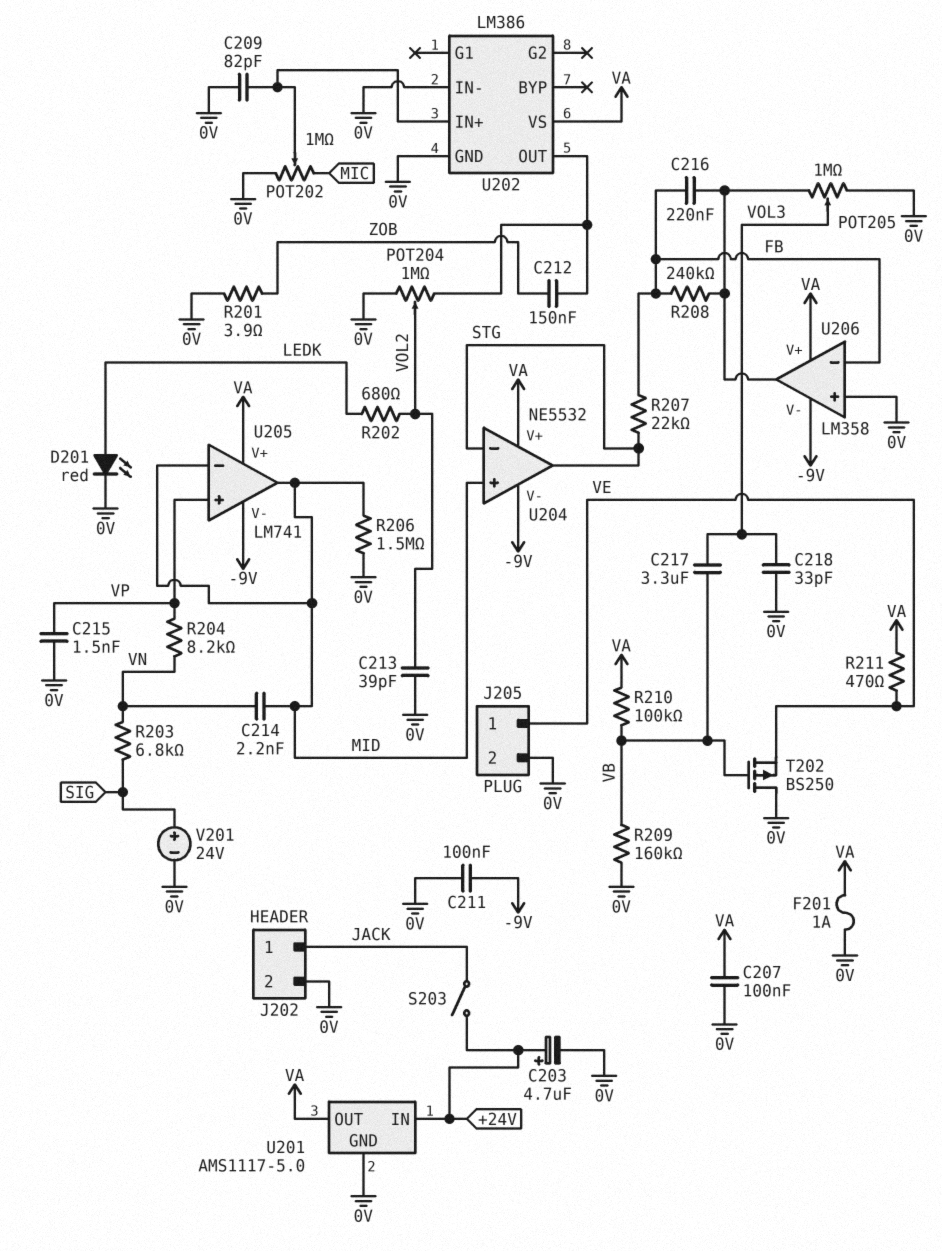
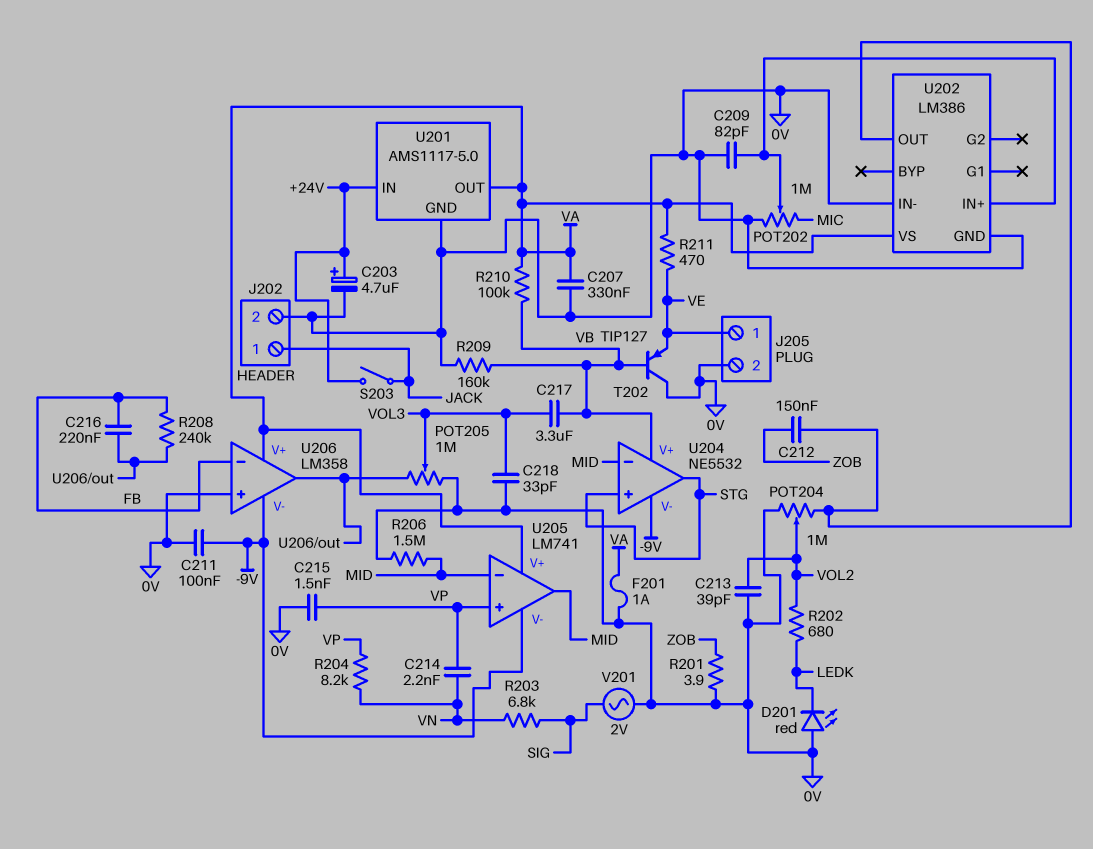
C207: 100nF (0V, VA) -> 330nF (0V, VA)
C214: 2.2nF (MID, VN) -> 2.2nF (VN, VP)
D201: LED red (A LEDK, K 0V) -> LED red (A 0V, K LEDK)
R207: 22k (FB, STG) -> none
T202: PMOS BS250 (G VB, D 0V, S VE) -> PNP TIP127 (B VB, C 0V, E VE)
U204 pin V+: VA -> VB
U204 pin in+: MID -> STG
U204 pin in-: STG -> MID
V201: 24V (plus SIG, minus 0V) -> AC 2V (0V, SIG)

